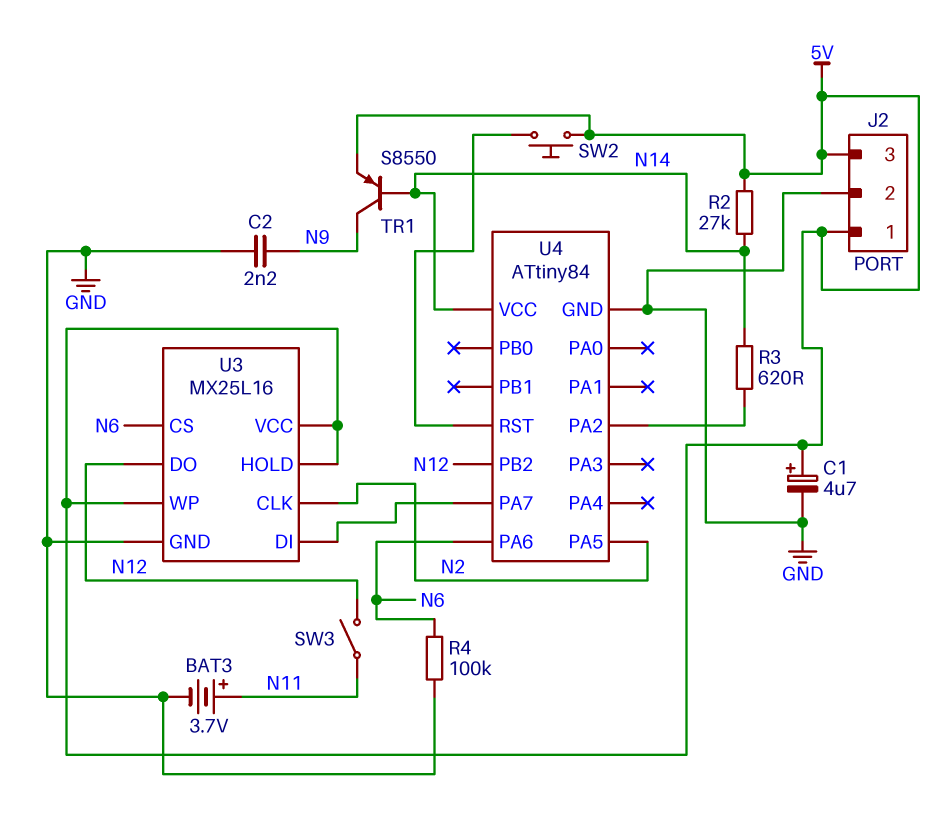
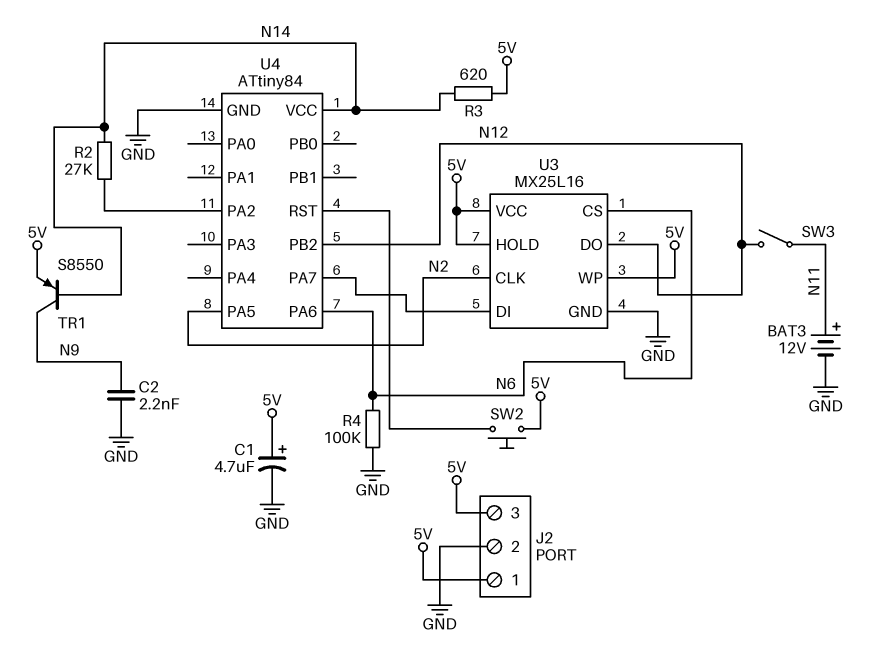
BAT3: 3.7V (plus N11, minus GND) -> 12V (plus N11, minus GND)
R2: 27k (5V, N14) -> 27k (N14, U4/PA2)
R3: 620 (N14, U4/PA2) -> 620 (5V, N14)

